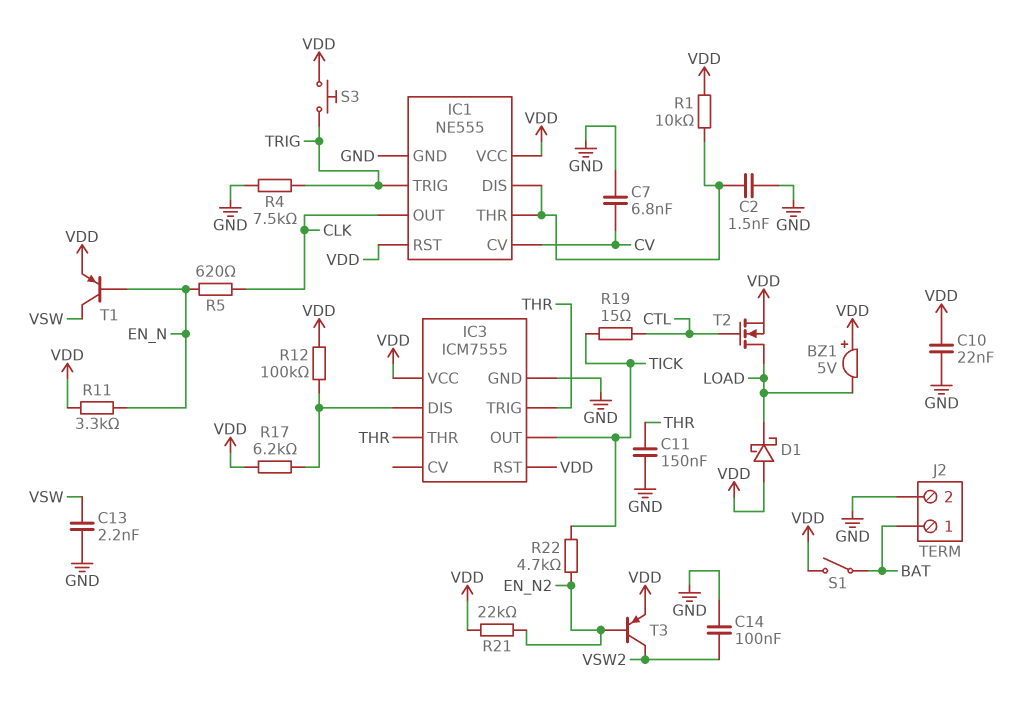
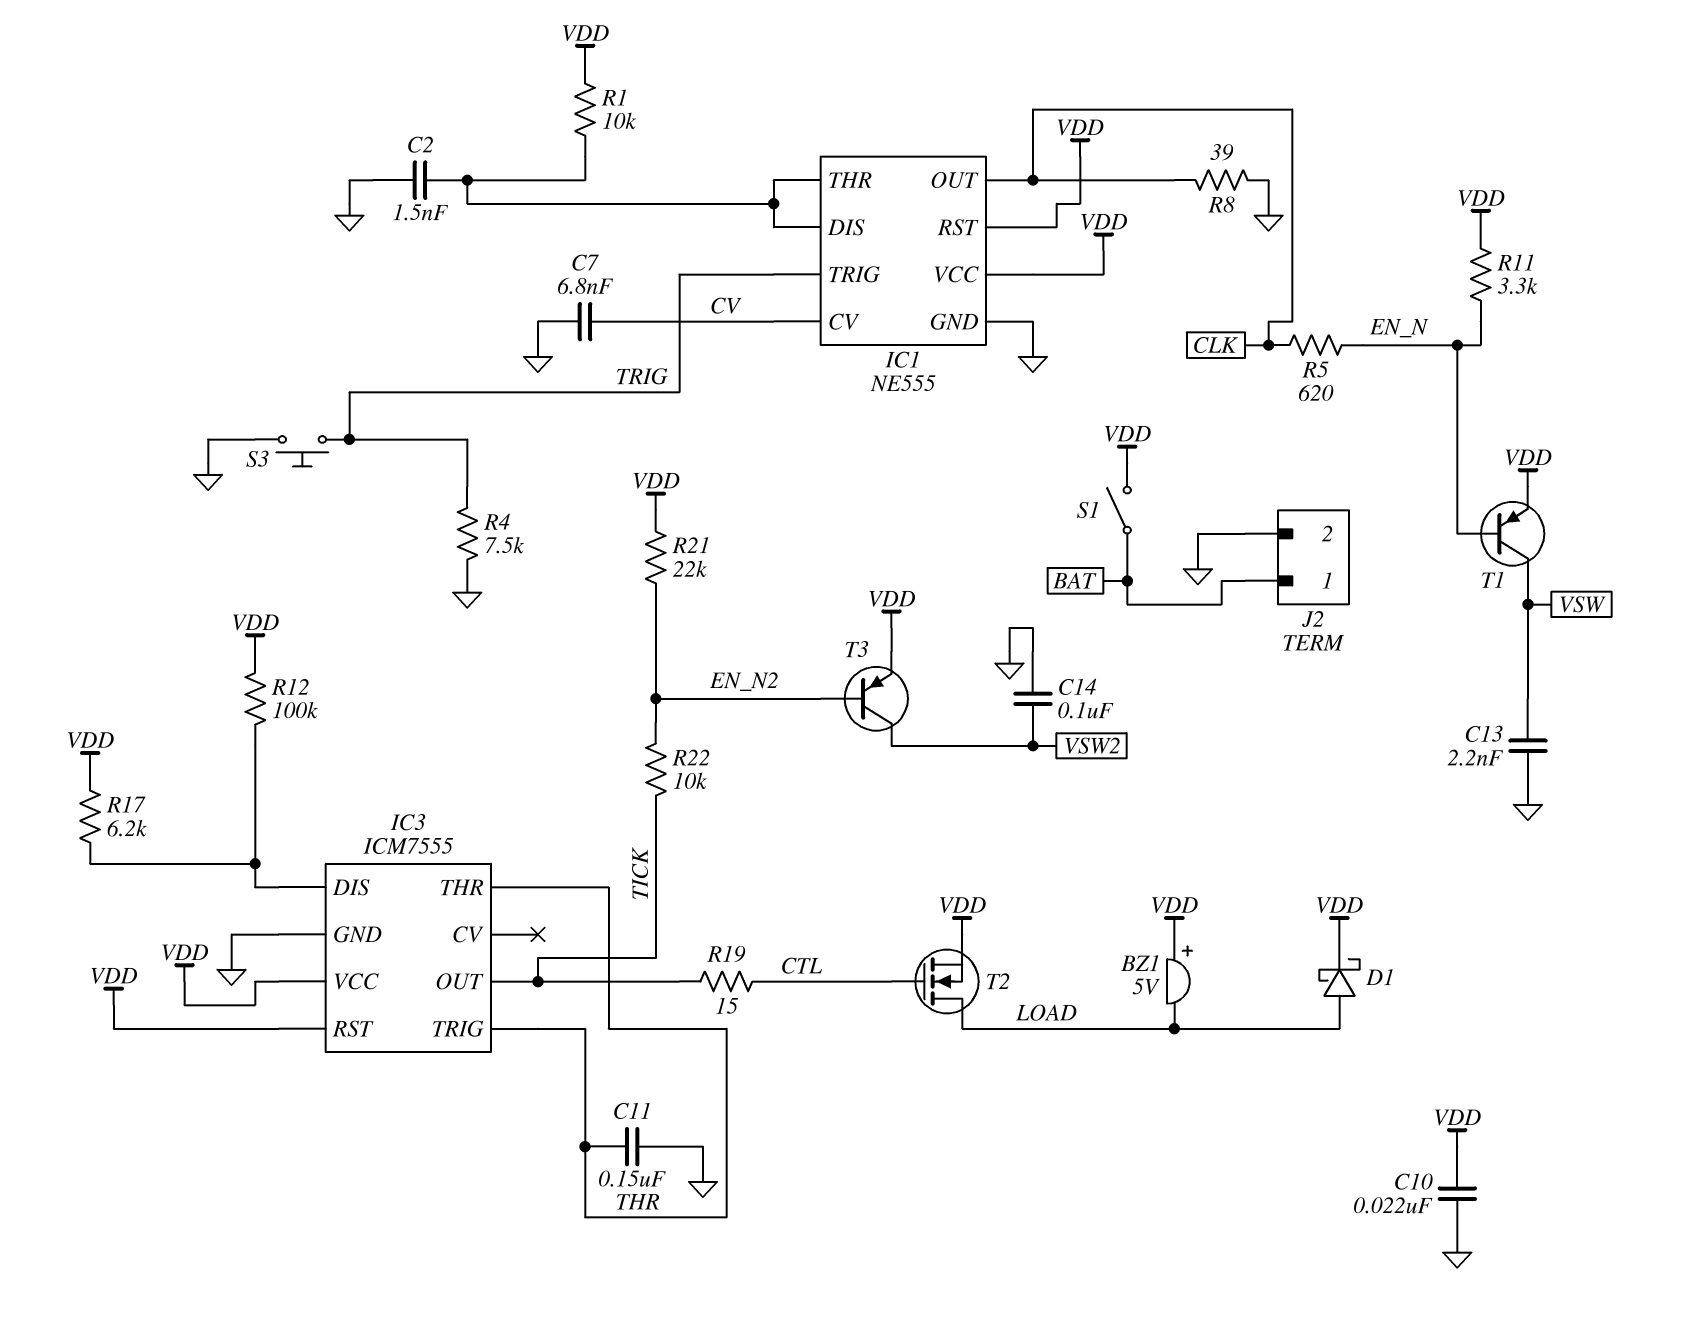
D1: schottky (A VDD, K LOAD) -> schottky (A LOAD, K VDD)
R8: none -> 39 (CLK, GND)
R22: 4.7k (EN_N2, TICK) -> 10k (EN_N2, TICK)
S3: button (TRIG, VDD) -> button (GND, TRIG)

